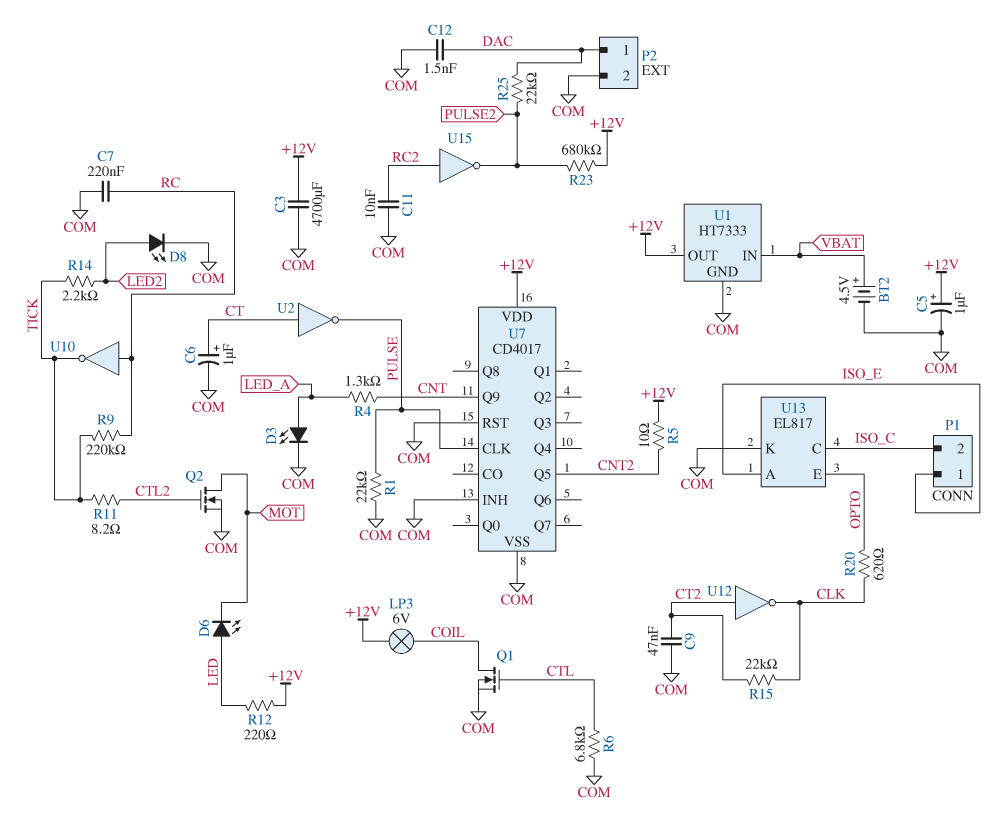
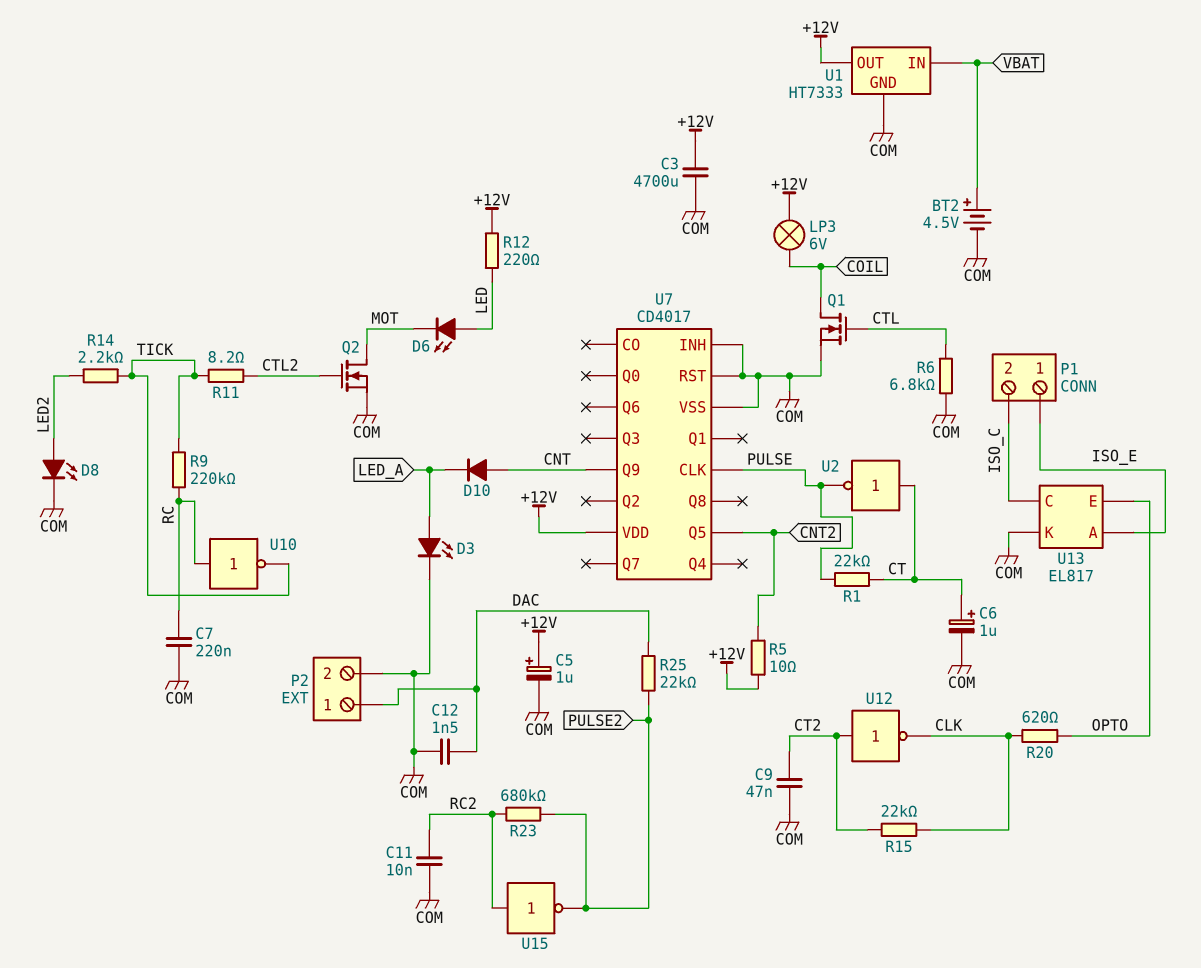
D10: none -> diode (A CNT, K LED_A)
R1: 22k (COM, PULSE) -> 22k (CT, PULSE)
R4: 1.3k (CNT, LED_A) -> none
R23: 680k (+12V, PULSE2) -> 680k (PULSE2, RC2)

